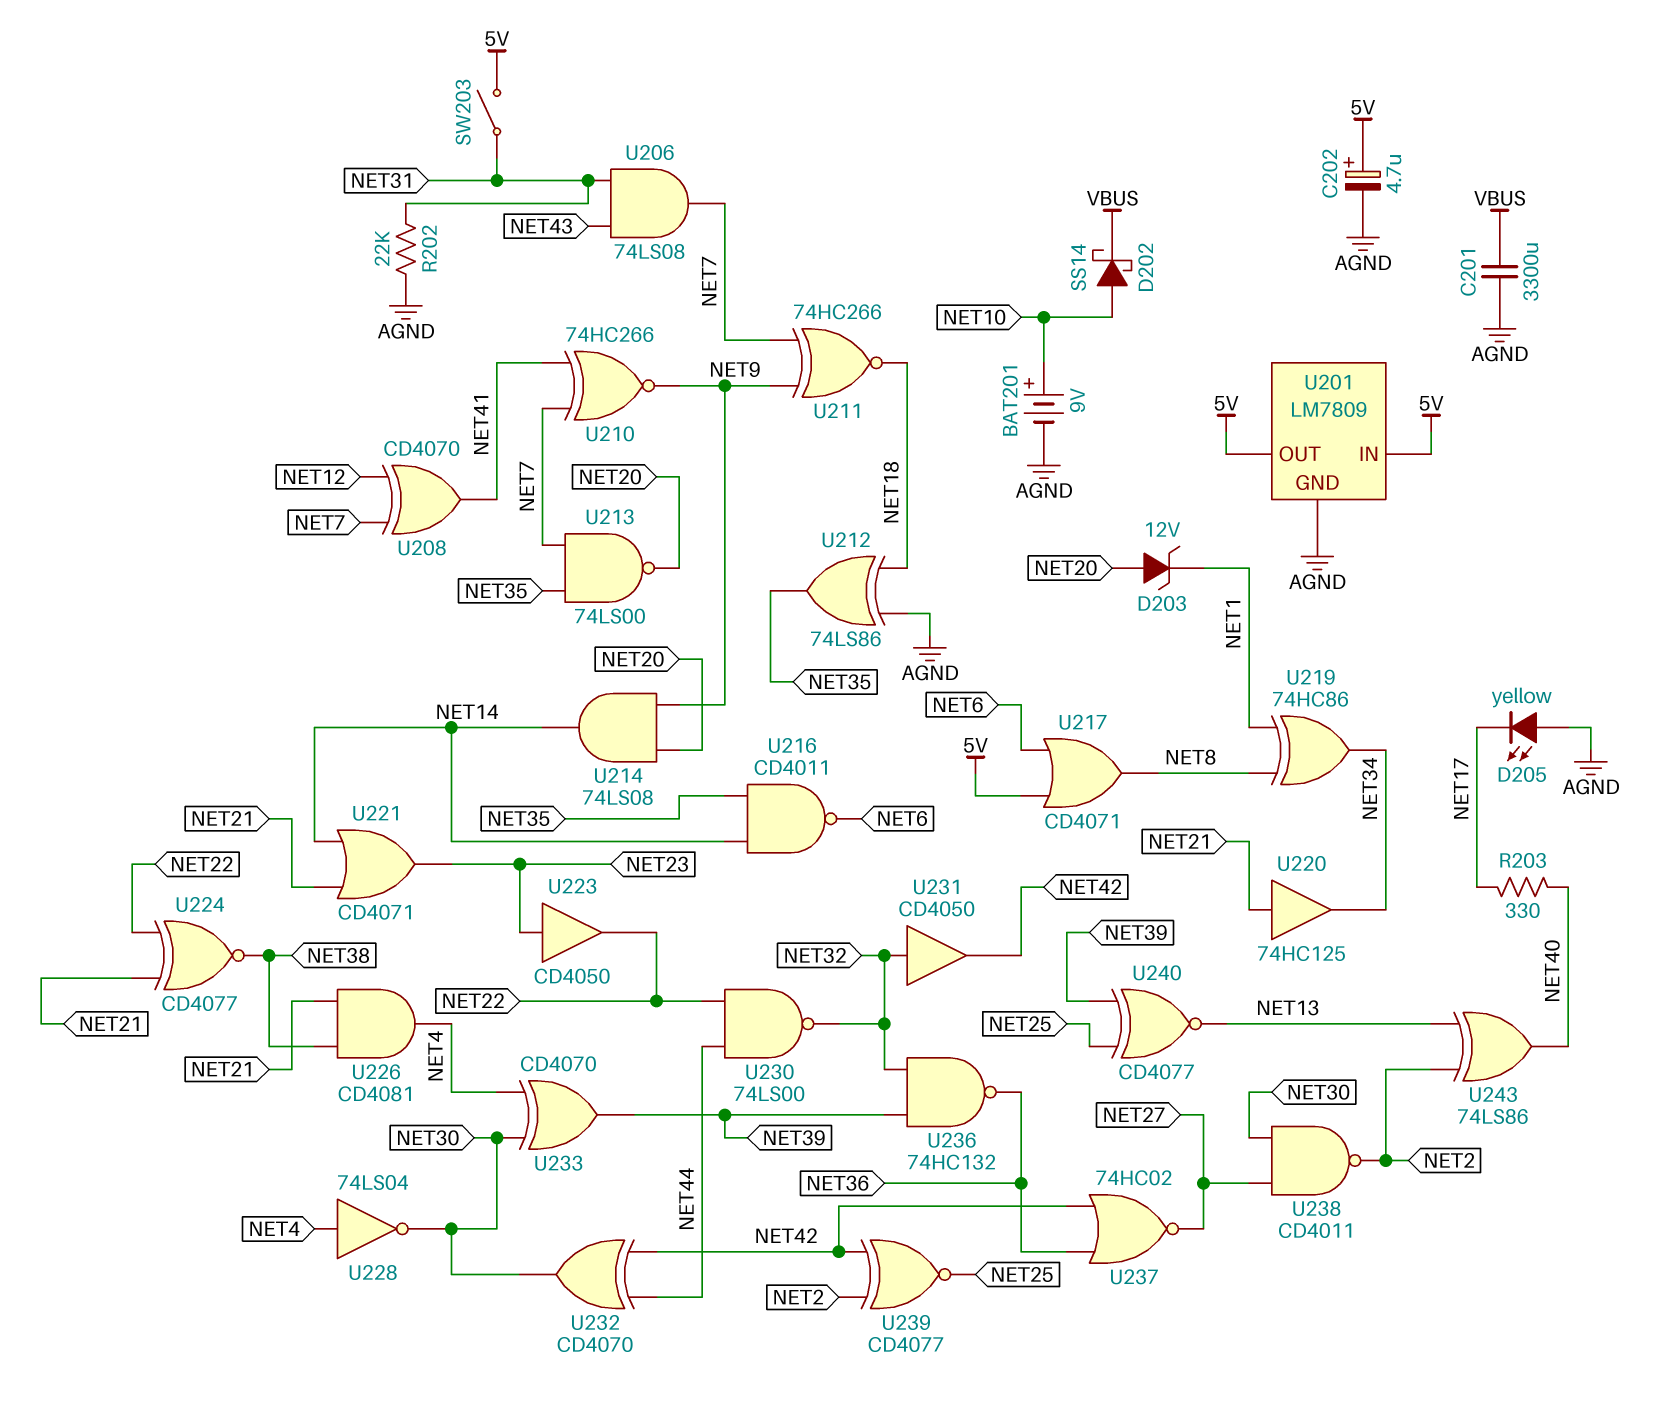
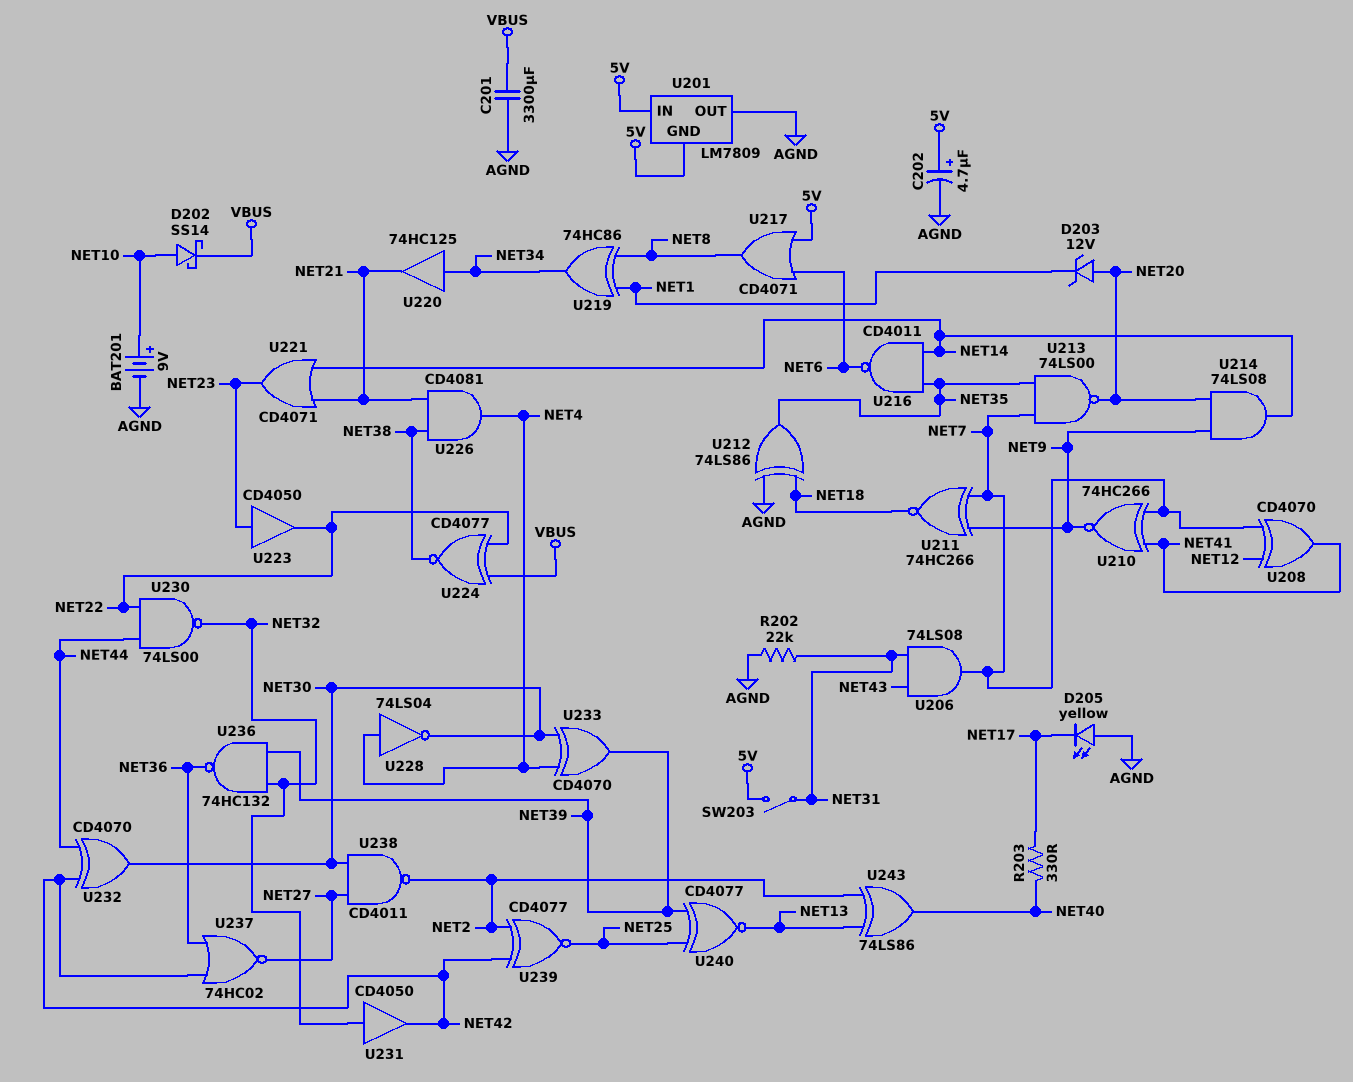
U201 pin GND: AGND -> 5V
U201 pin OUT: 5V -> AGND
U220: buffer 74HC125 (in NET21, out NET34) -> buffer 74HC125 (in NET34, out NET21)
U224: XNOR CD4077 (in NET21, in NET22, out NET38) -> XNOR CD4077 (in NET22, in VBUS, out NET38)

